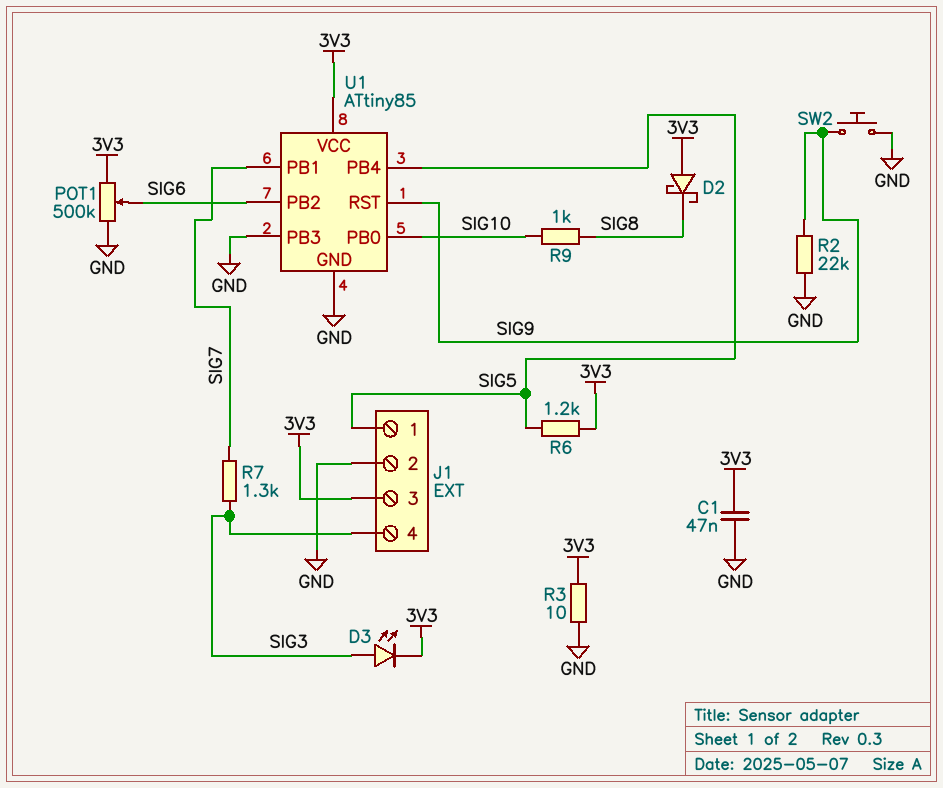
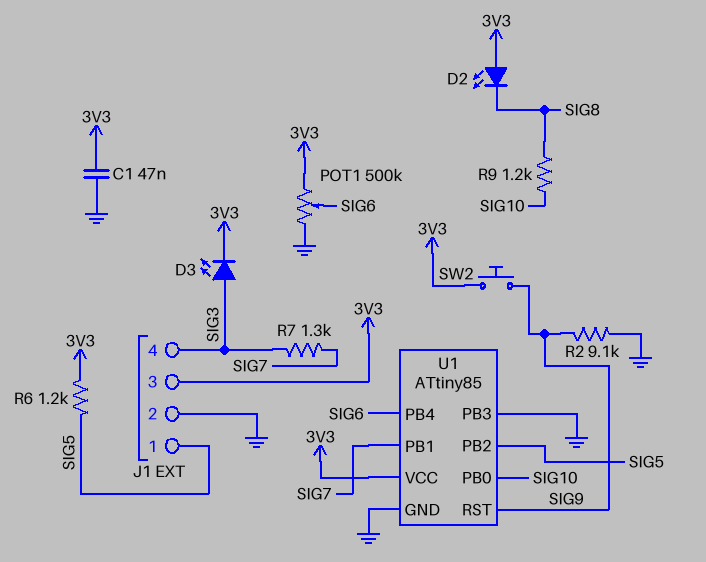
D2: schottky (A 3V3, K SIG8) -> LED (A 3V3, K SIG8)
R2: 22k (GND, SIG9) -> 9.1k (GND, SIG9)
R3: 10 (3V3, GND) -> none
R9: 1k (SIG8, SIG10) -> 1.2k (SIG8, SIG10)
SW2: button (GND, SIG9) -> button (3V3, SIG9)
U1 pin PB2: SIG6 -> SIG5
U1 pin PB4: SIG5 -> SIG6

